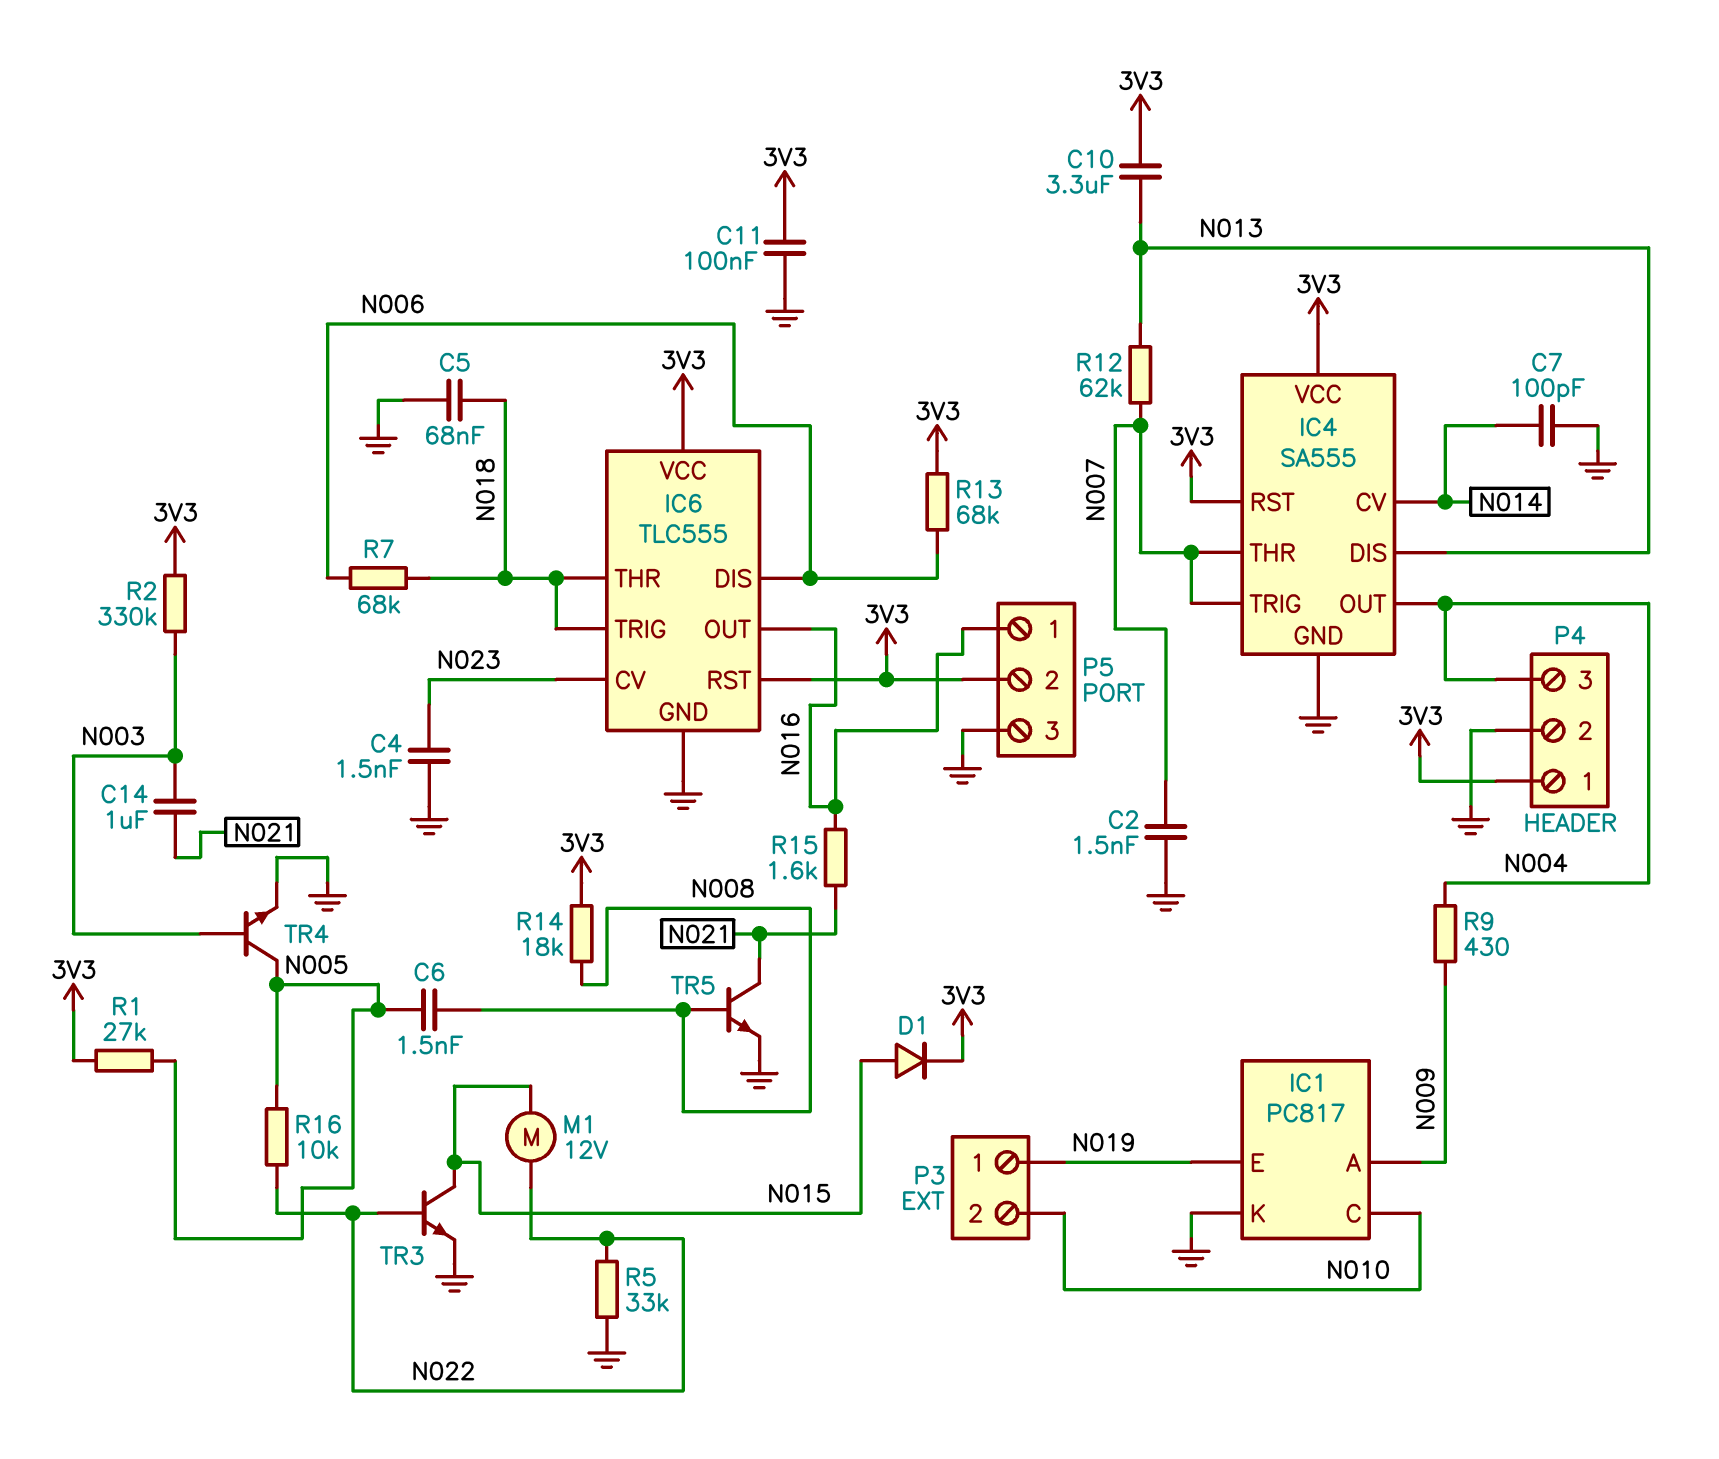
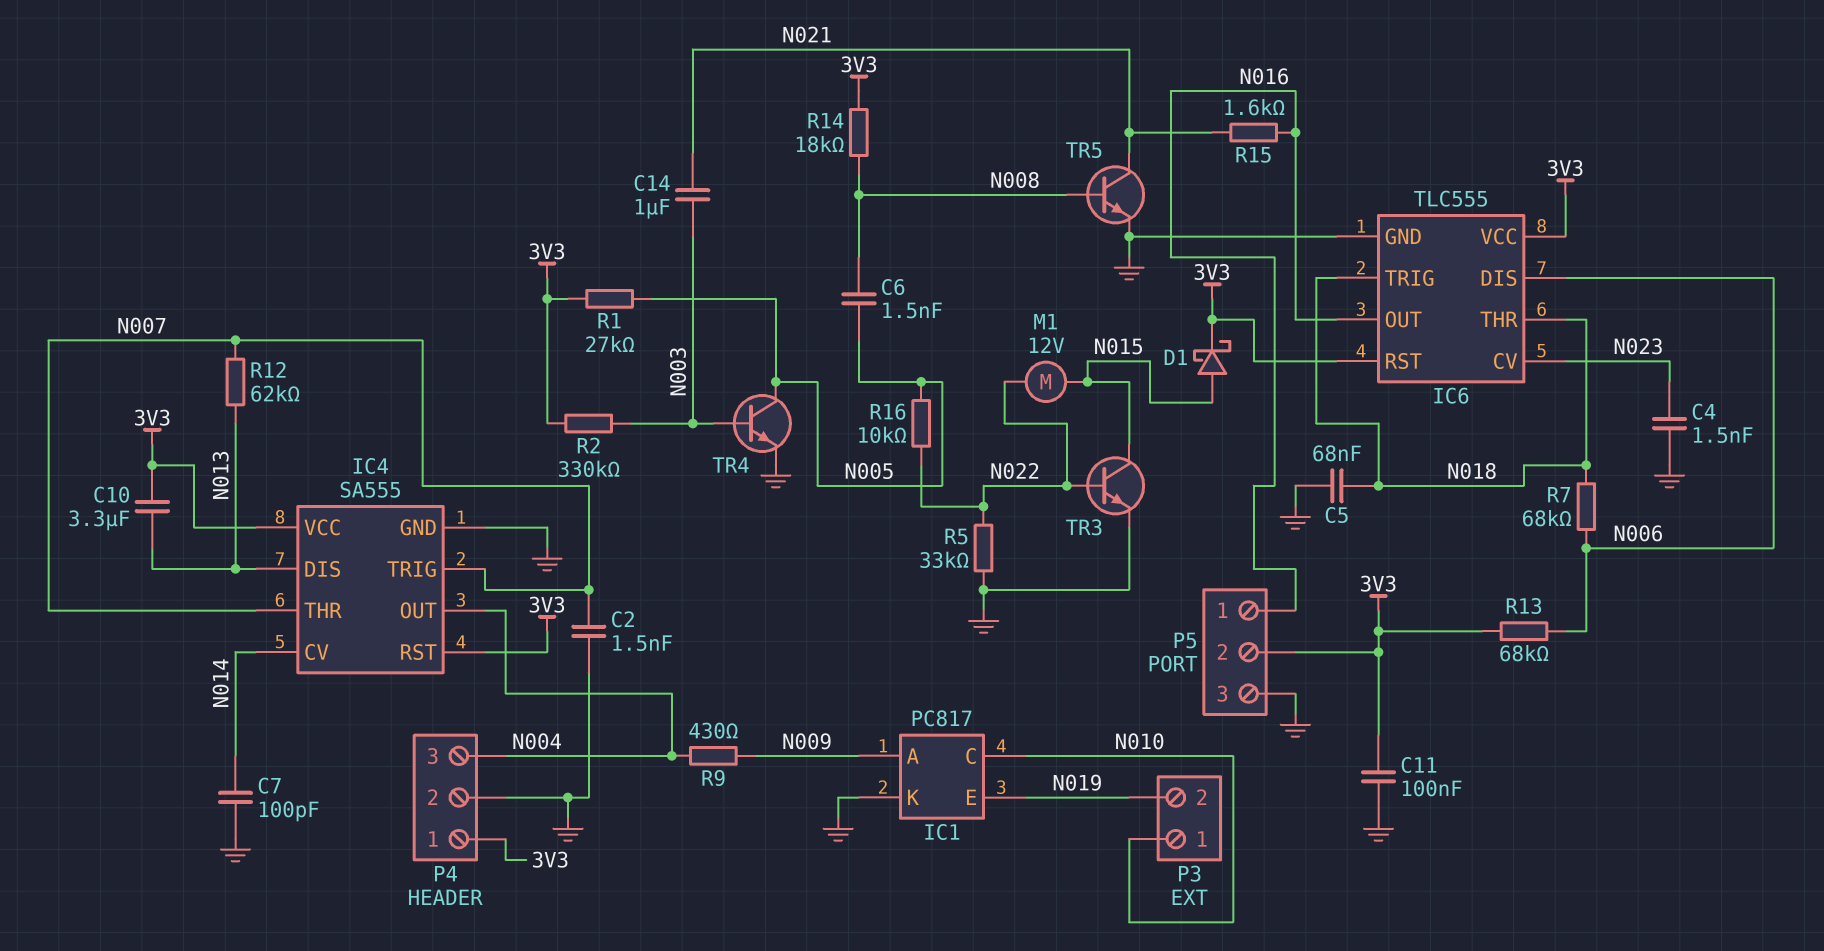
D1: diode (A N015, K 3V3) -> schottky (A N015, K 3V3)
P3 pin 1: N019 -> N010
P3 pin 2: N010 -> N019

